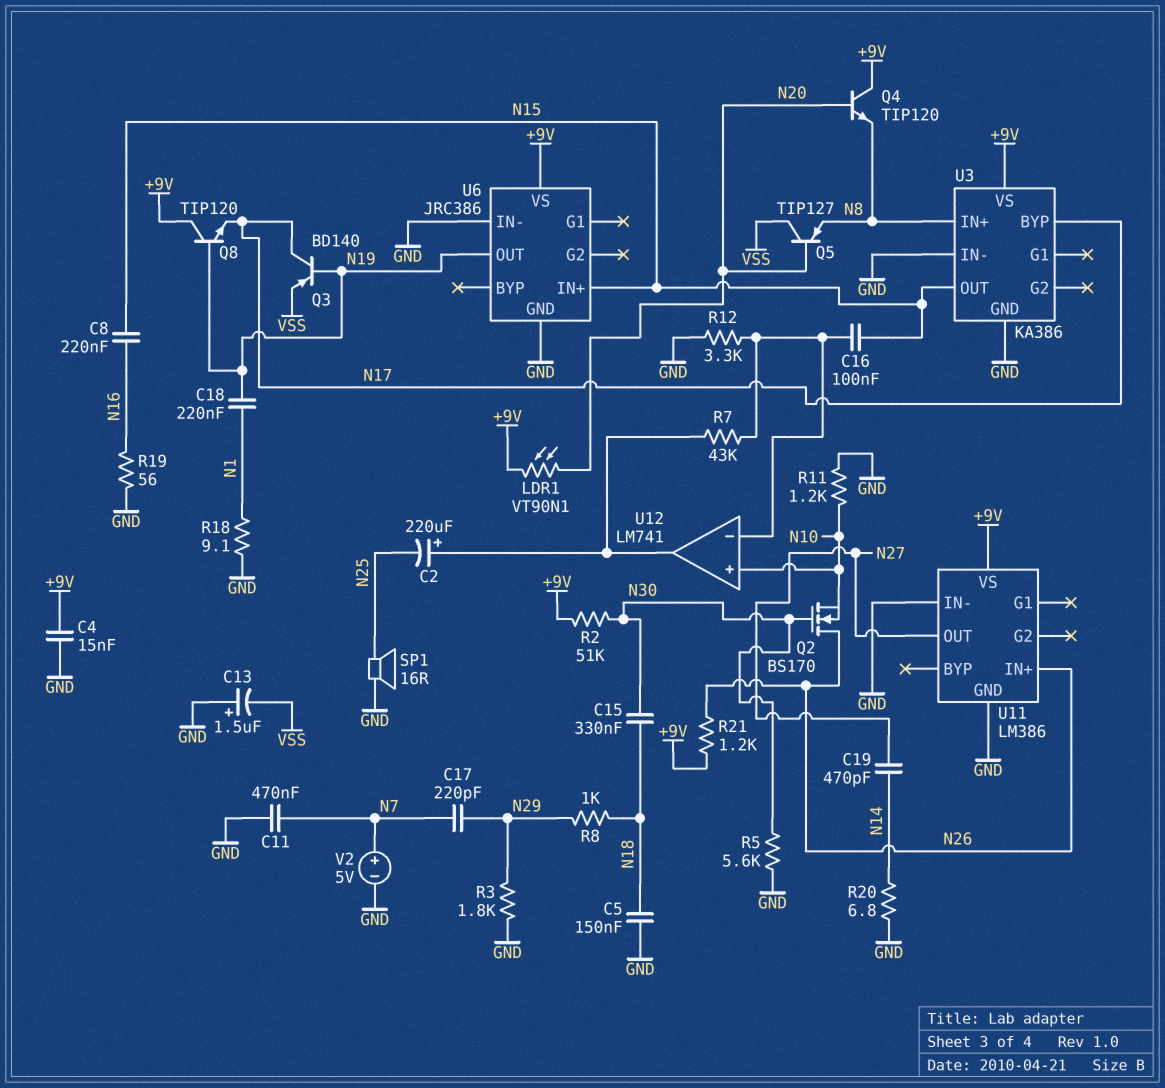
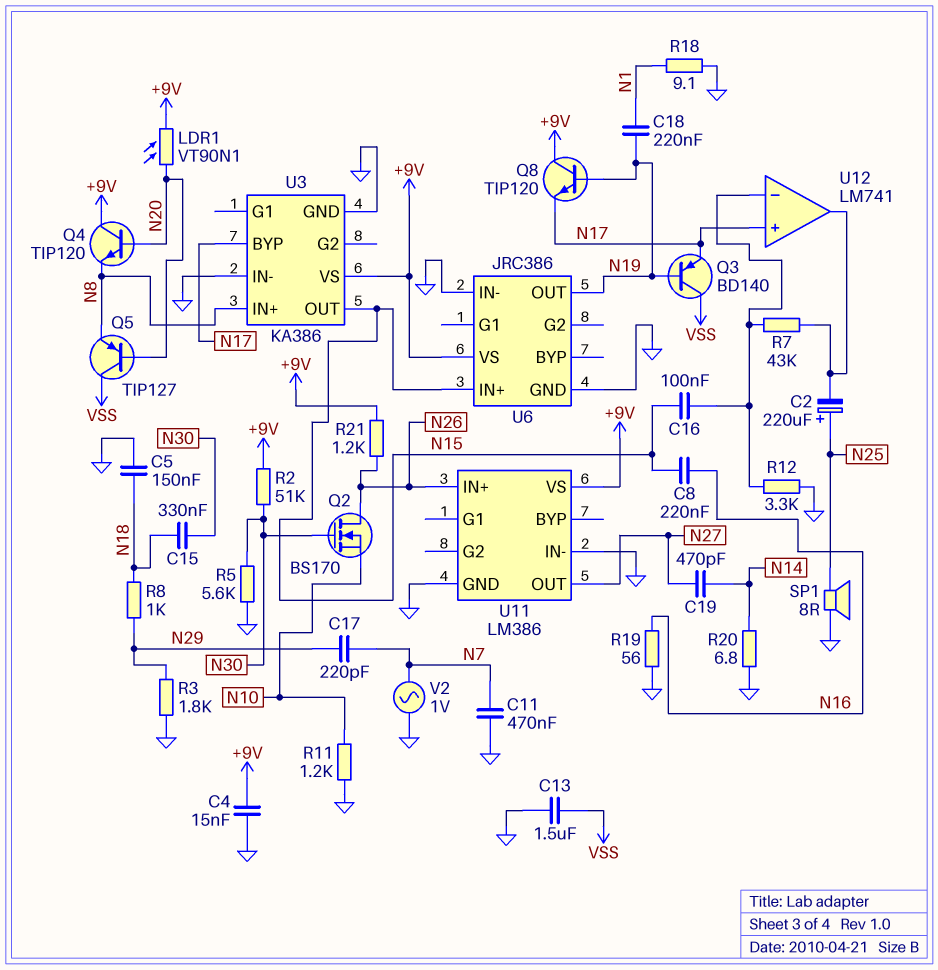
C2: 220uF (plus U12/out, minus N25) -> 220uF (plus N25, minus U12/out)
C13: 1.5uF (plus GND, minus VSS) -> 1.5uF (GND, VSS)
Q3: PNP BD140 (B N19, C N17, E VSS) -> PNP BD140 (B N19, C VSS, E N17)
SP1: speaker 16R (GND, N25) -> speaker 8R (GND, N25)
U12 pin in+: N10 -> N17
V2: 5V (plus N7, minus GND) -> AC 1V (GND, N7)

